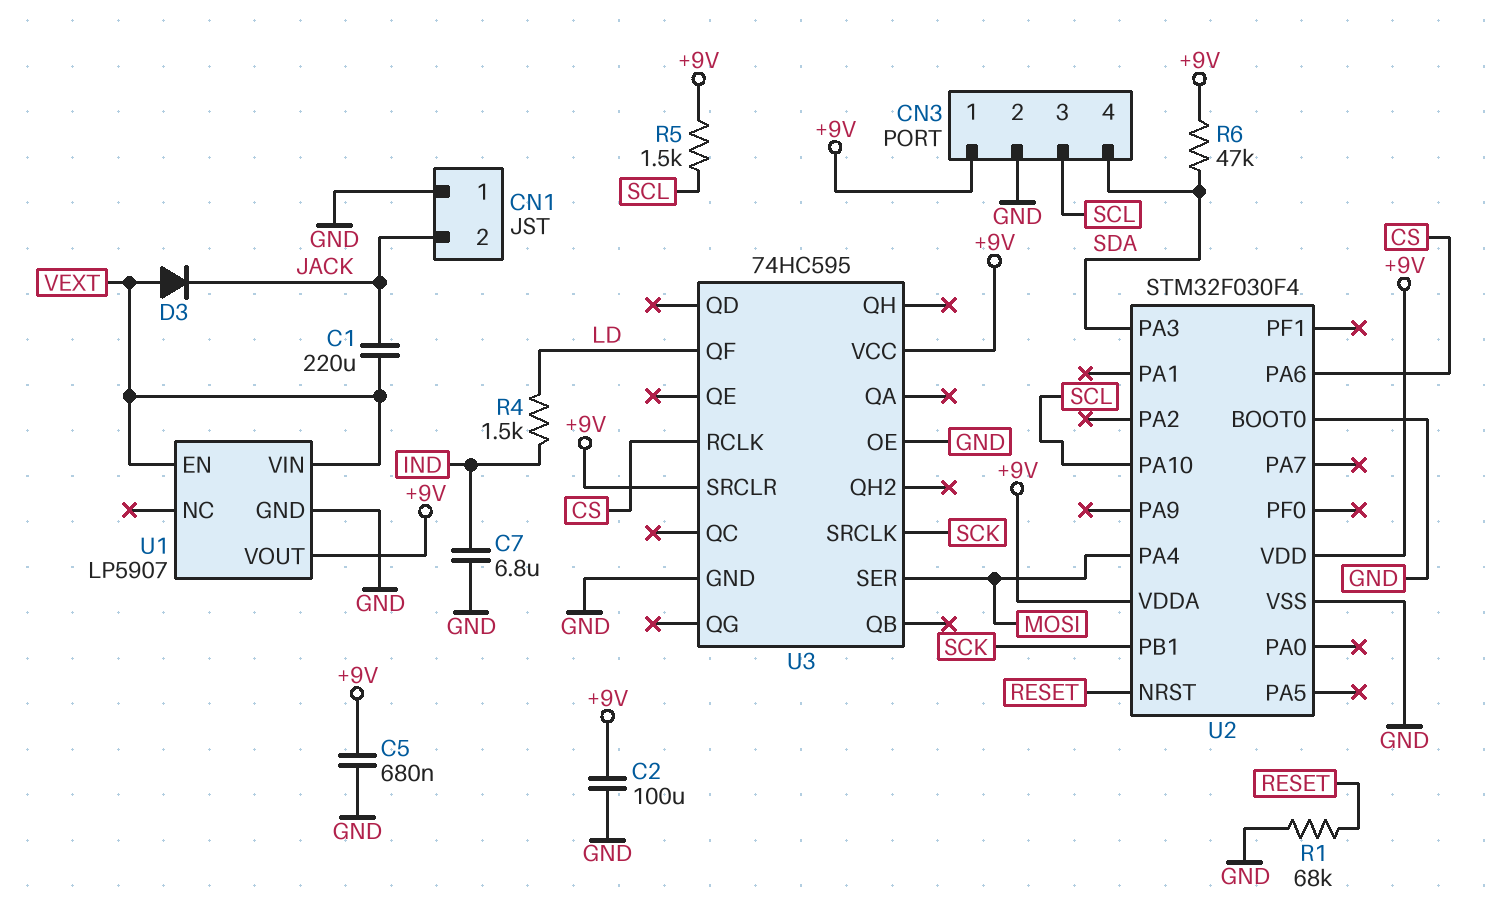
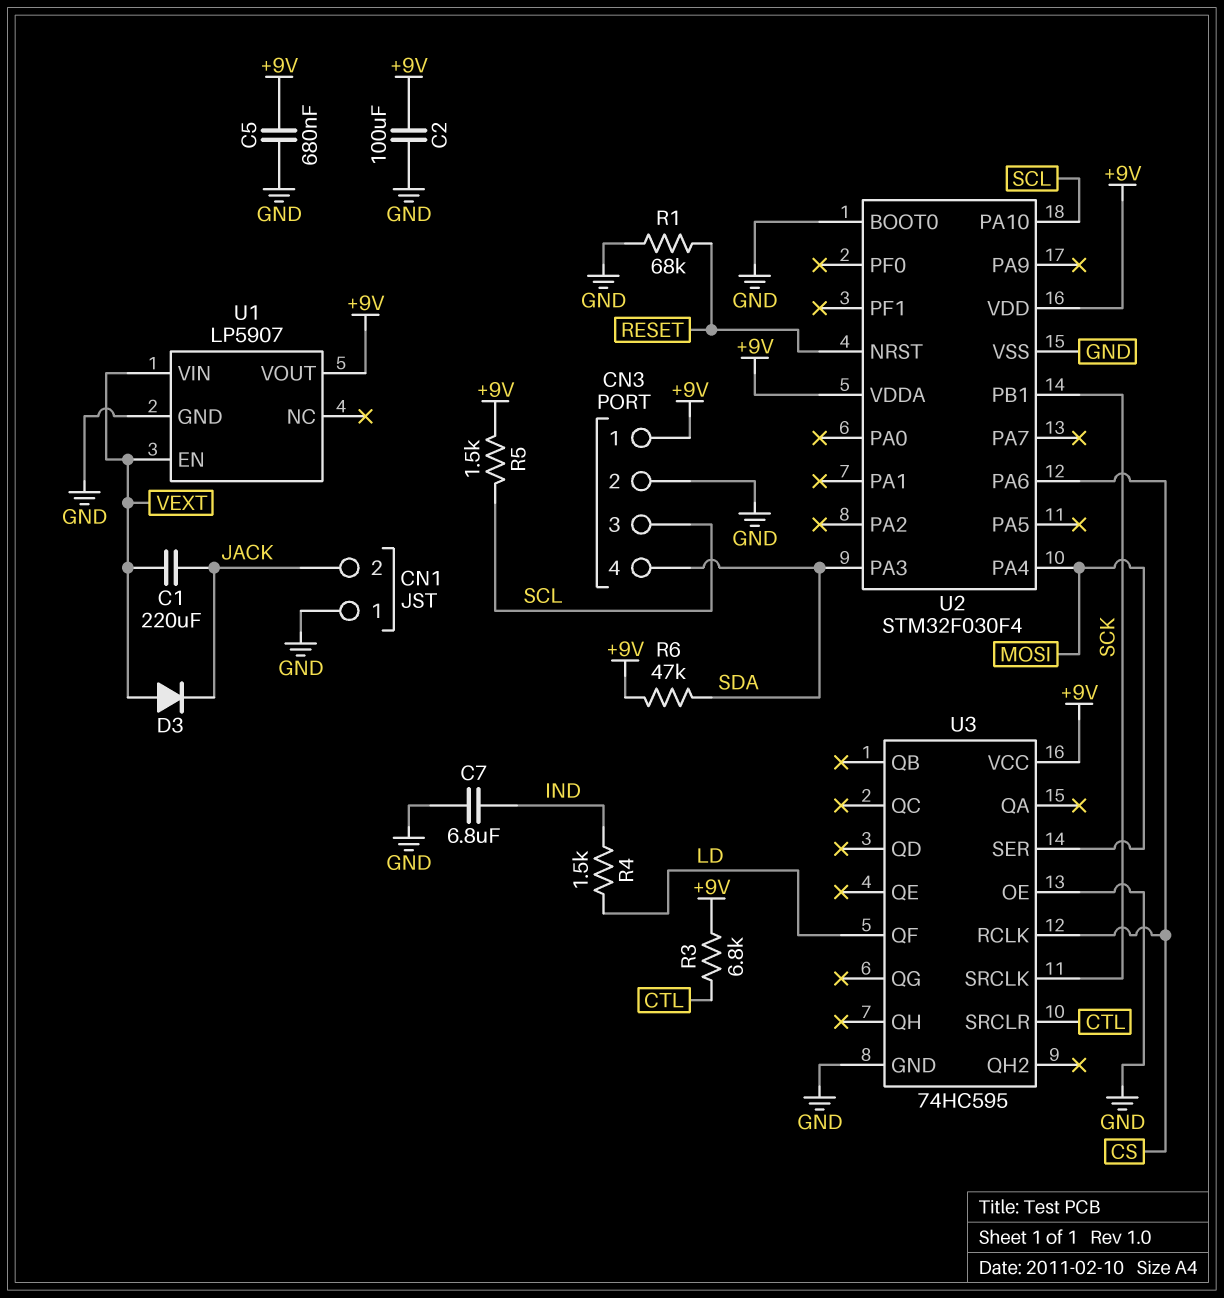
R3: none -> 6.8k (+9V, CTL)
U3 pin SRCLR: +9V -> CTL

